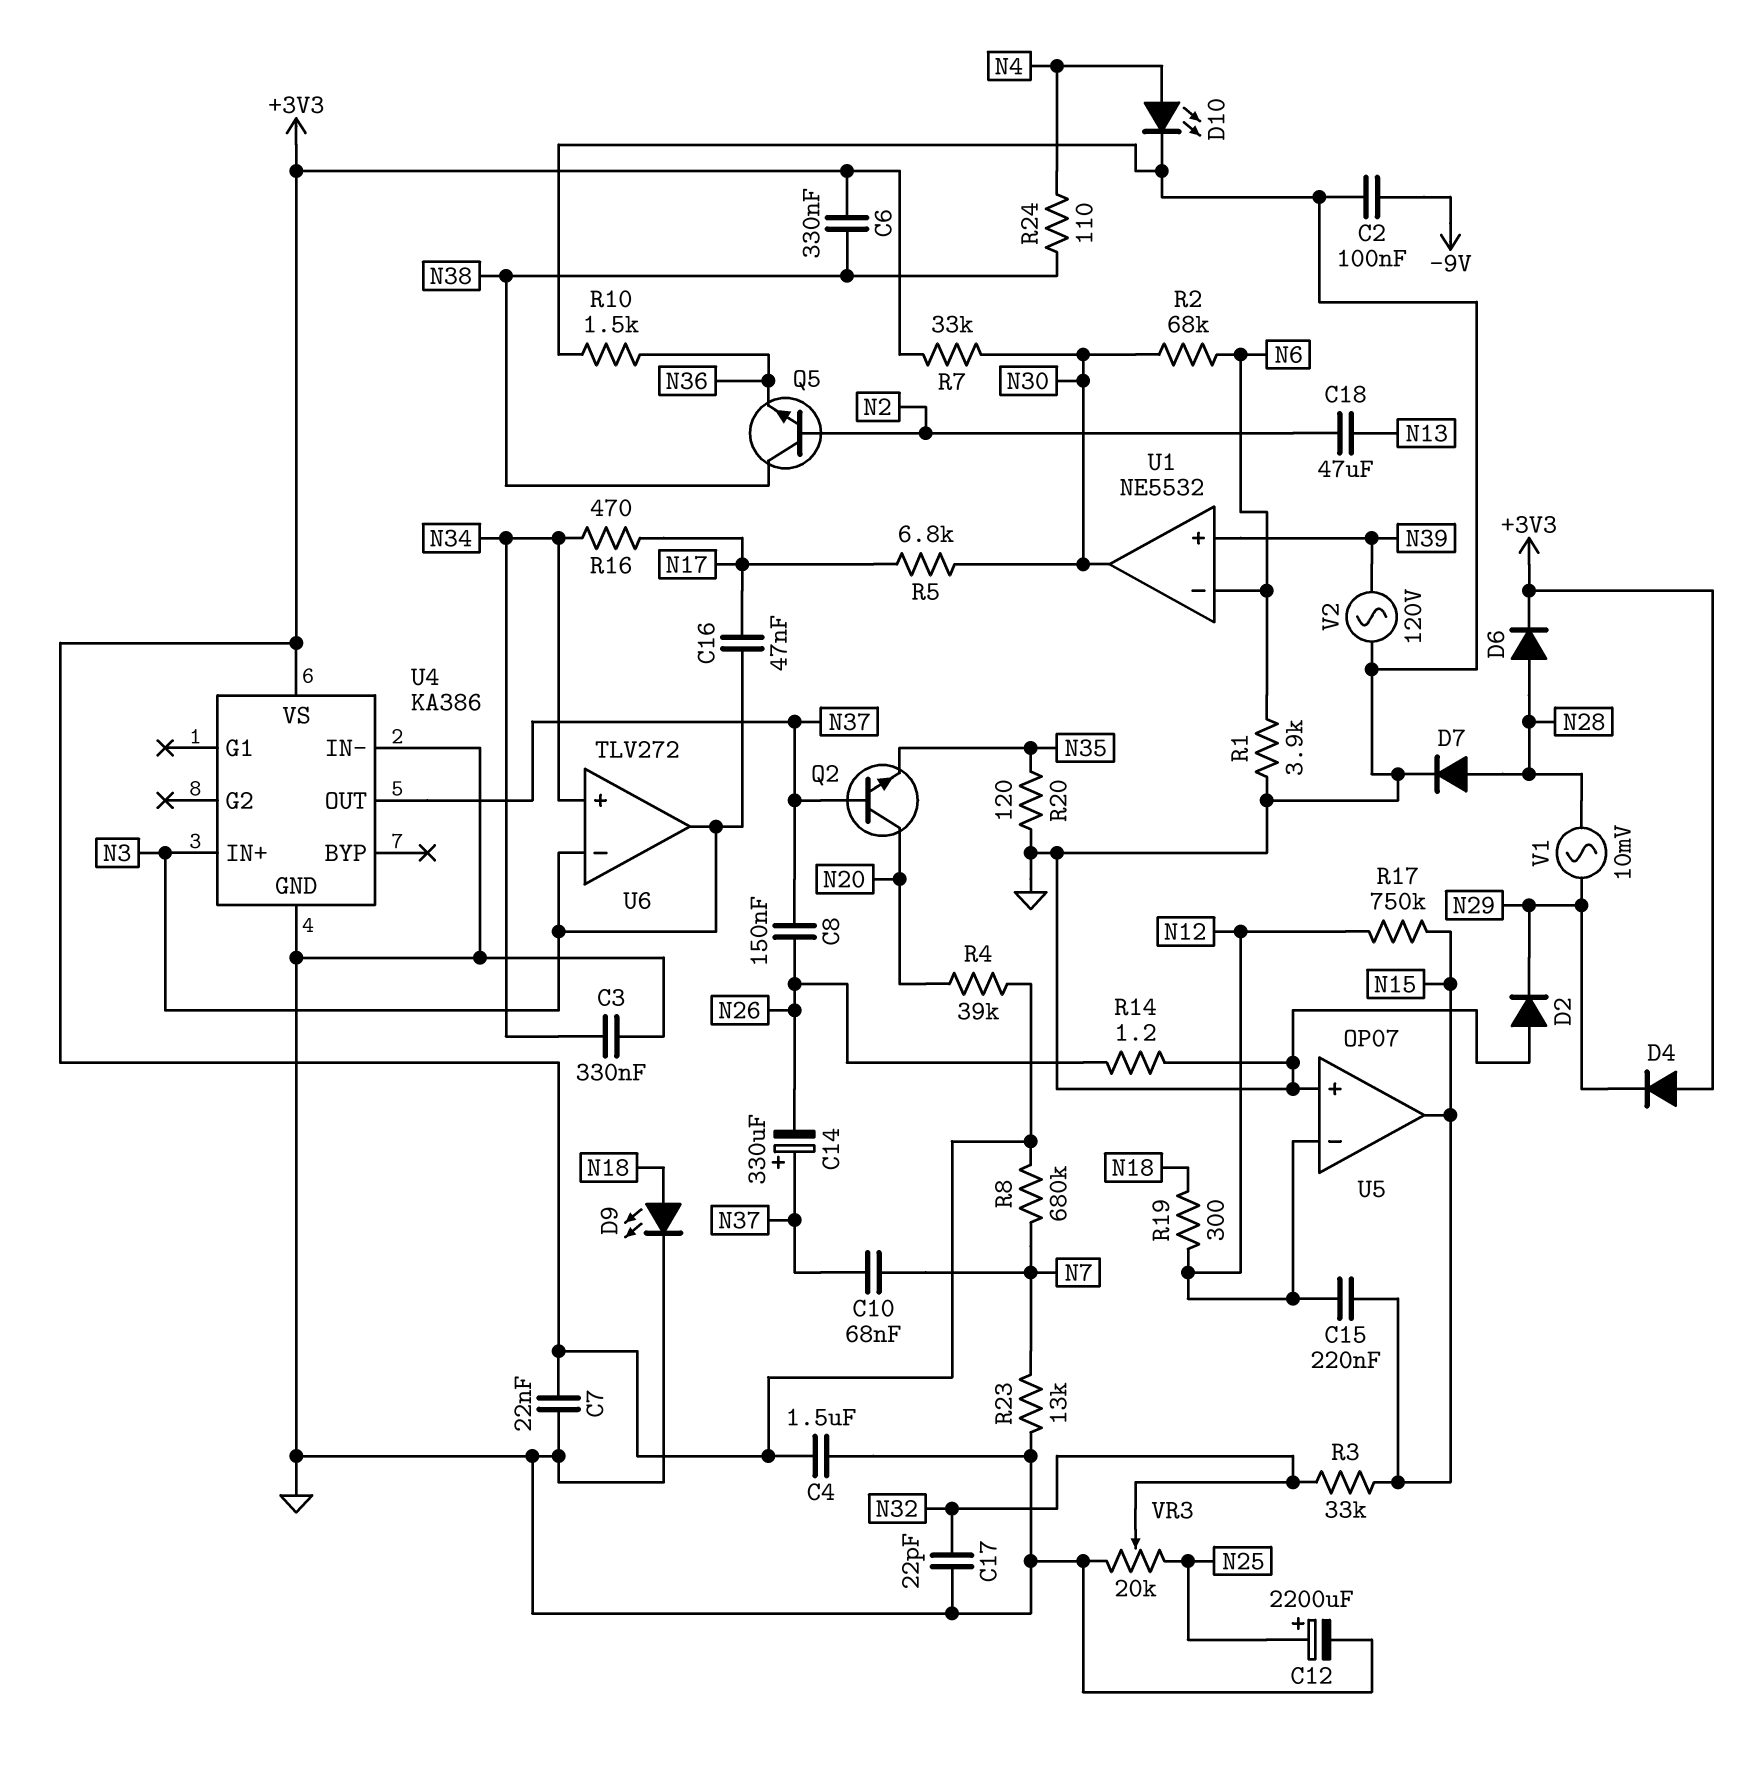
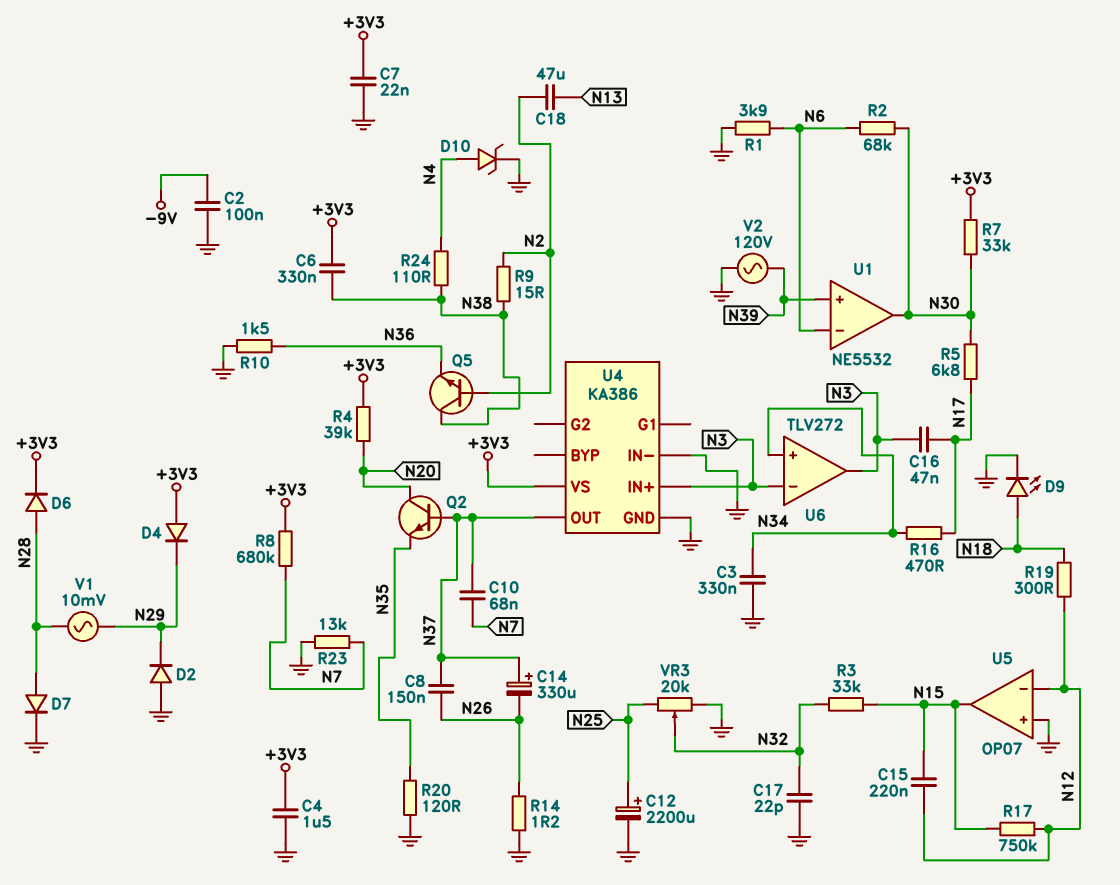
D10: LED (A N4, K GND) -> zener (A N4, K GND)
R9: none -> 15 (N2, N38)

